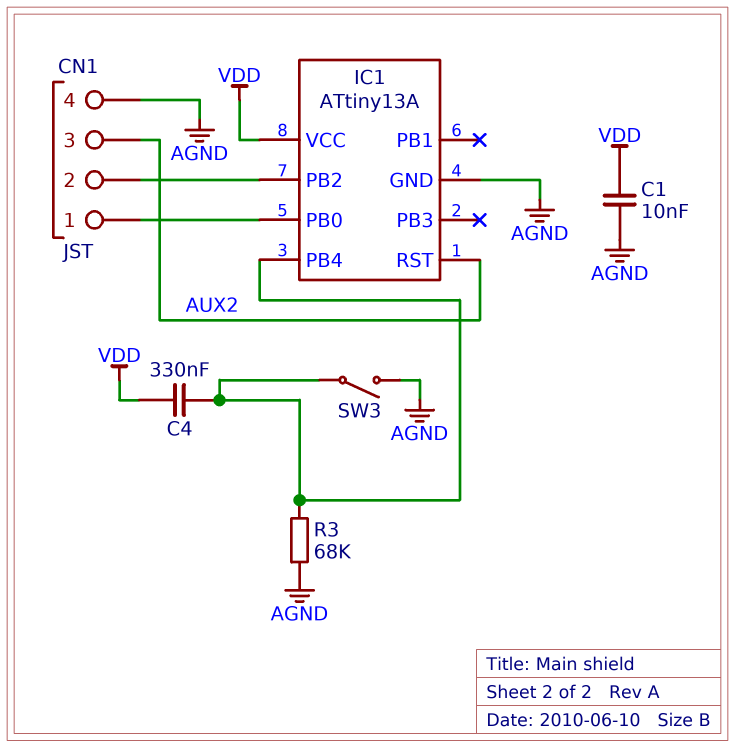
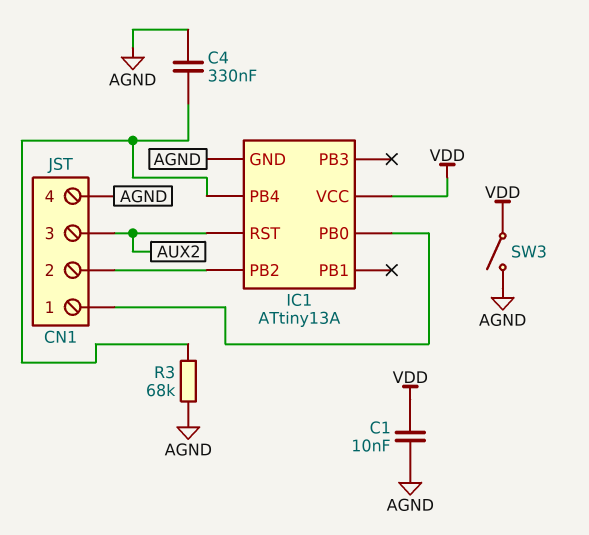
C4: 330nF (IC1/PB4, VDD) -> 330nF (AGND, IC1/PB4)
SW3: switch (AGND, IC1/PB4) -> switch (AGND, VDD)

